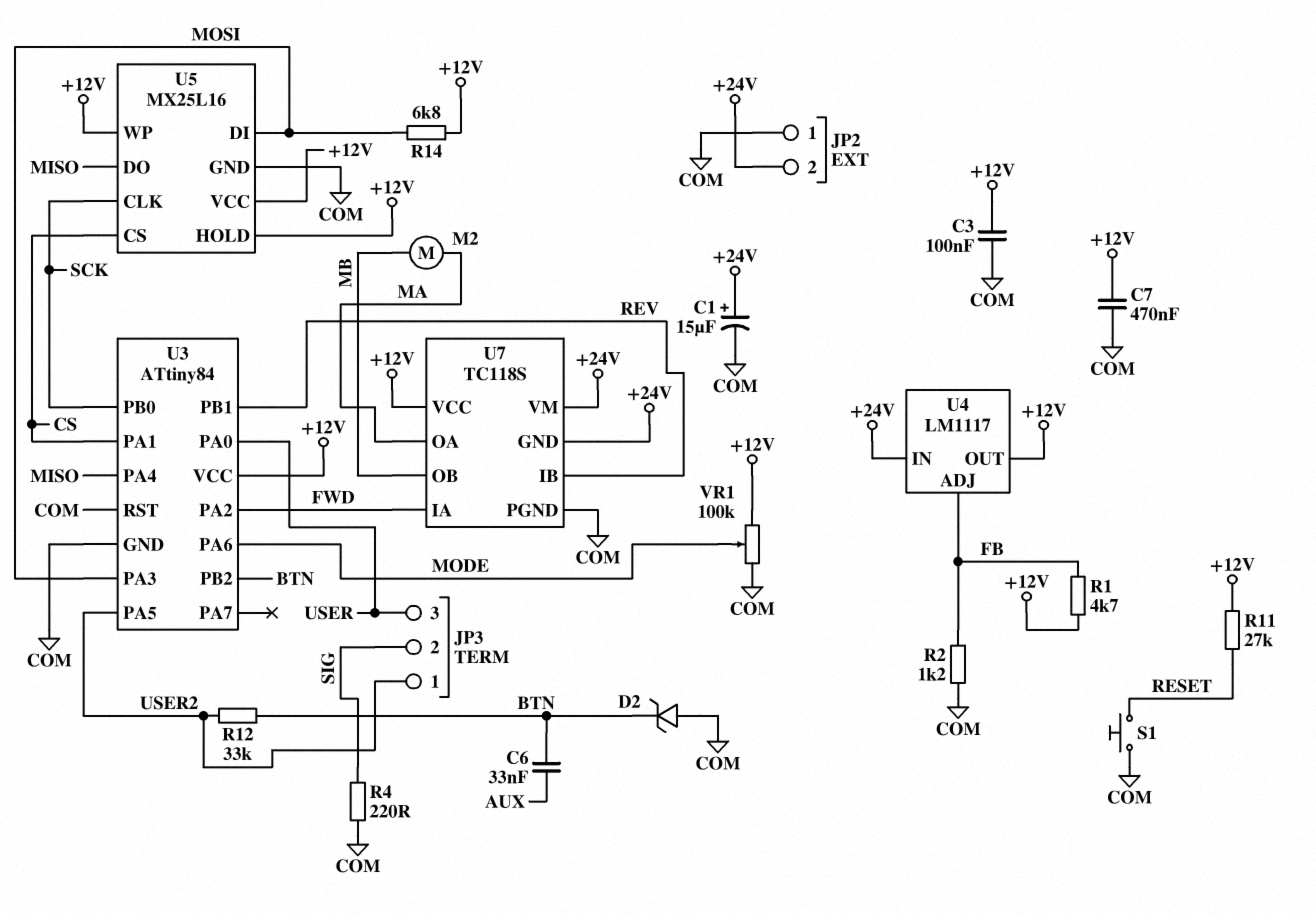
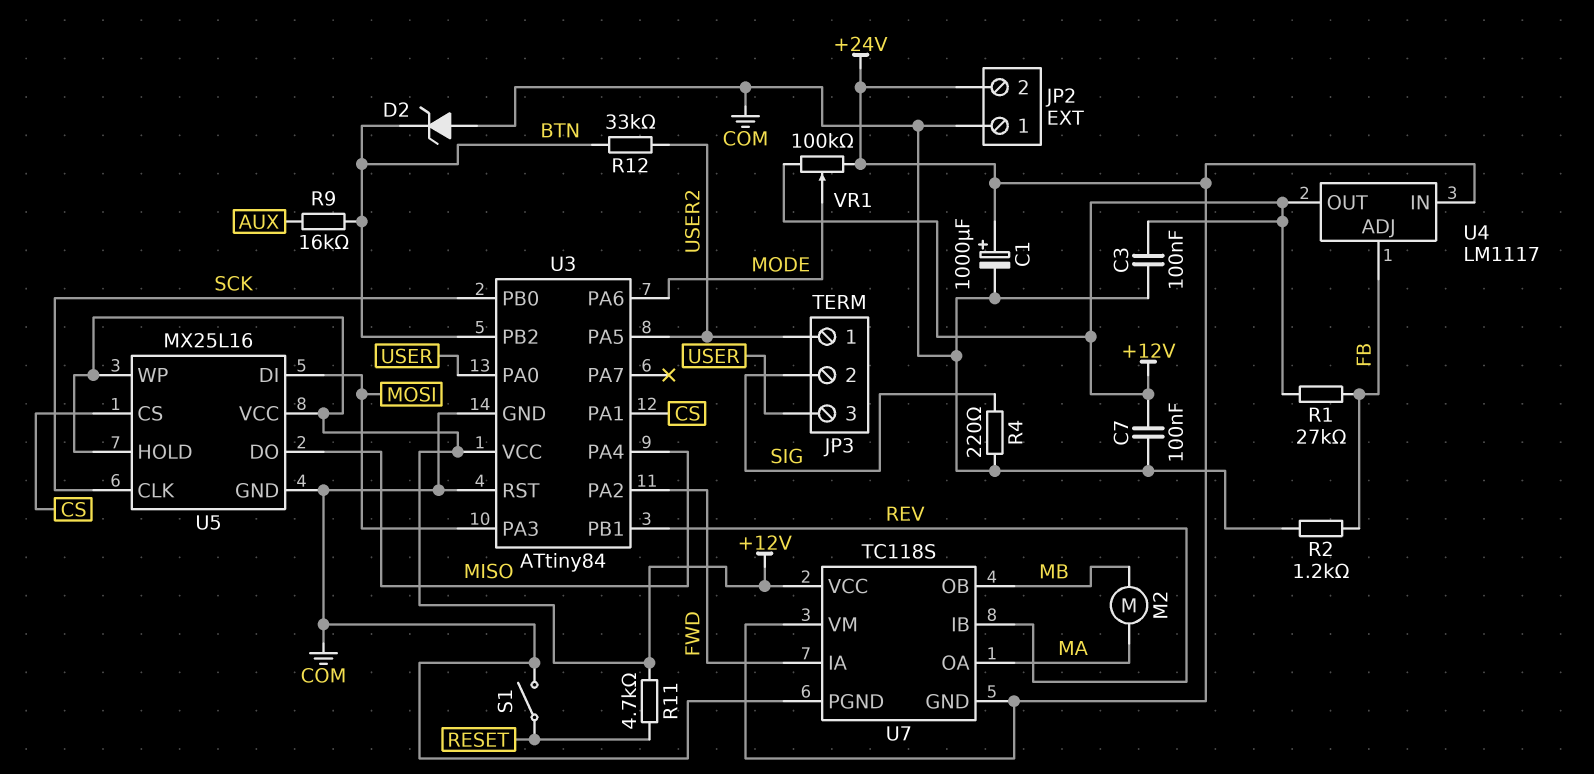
C1: 15uF (plus +24V, minus COM) -> 1000uF (plus +24V, minus COM)
C6: 33nF (AUX, BTN) -> none
C7: 470nF (+12V, COM) -> 100nF (+12V, COM)
R1: 4.7k (+12V, FB) -> 27k (+12V, FB)
R9: none -> 16k (AUX, BTN)
R11: 27k (+12V, RESET) -> 4.7k (+12V, RESET)
R14: 6.8k (+12V, MOSI) -> none
S1: button (COM, RESET) -> switch (COM, RESET)
VR1: 100k (+12V, COM, wiper MODE) -> 100k (+12V, +24V, wiper MODE)

